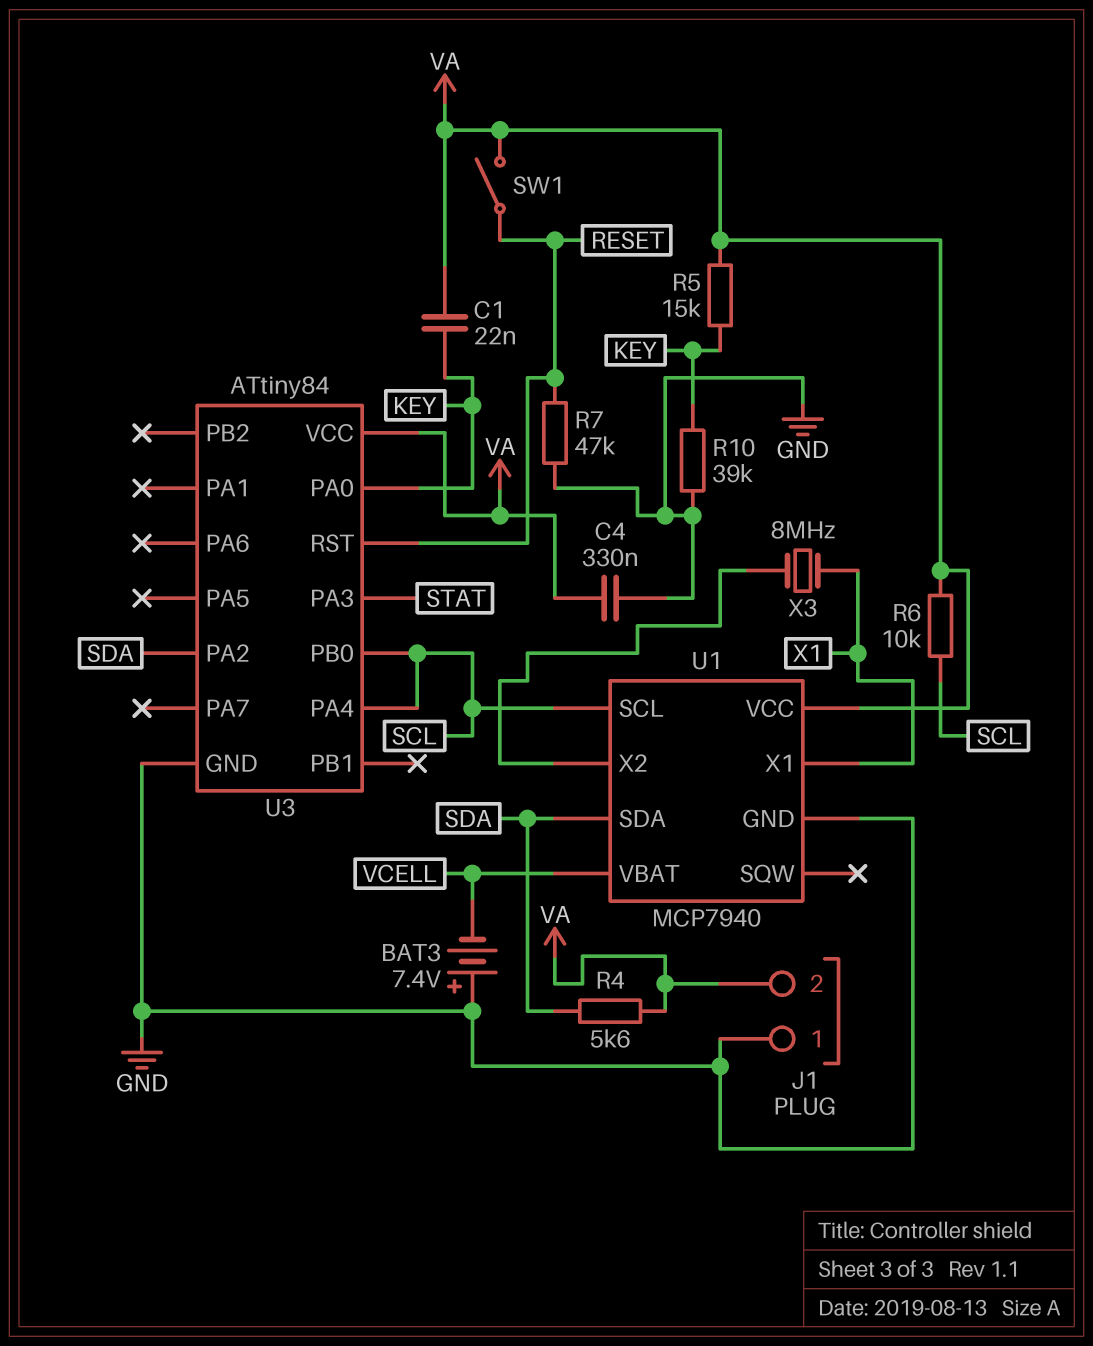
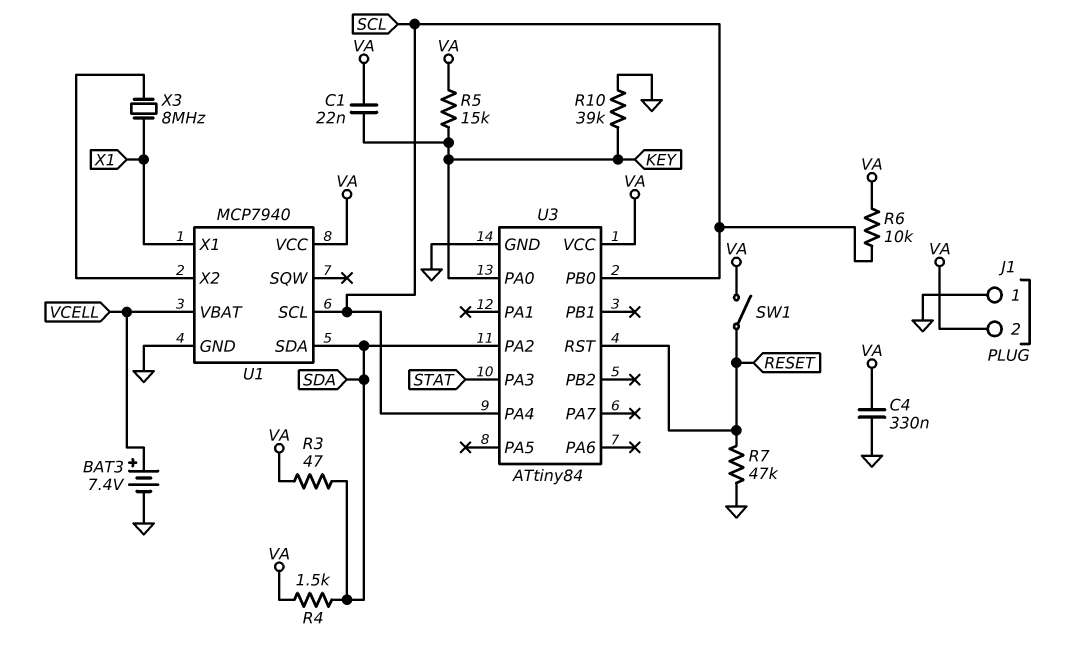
BAT3: 7.4V (plus GND, minus VCELL) -> 7.4V (plus VCELL, minus GND)
R3: none -> 47 (SDA, VA)
R4: 5.6k (SDA, VA) -> 1.5k (SDA, VA)

